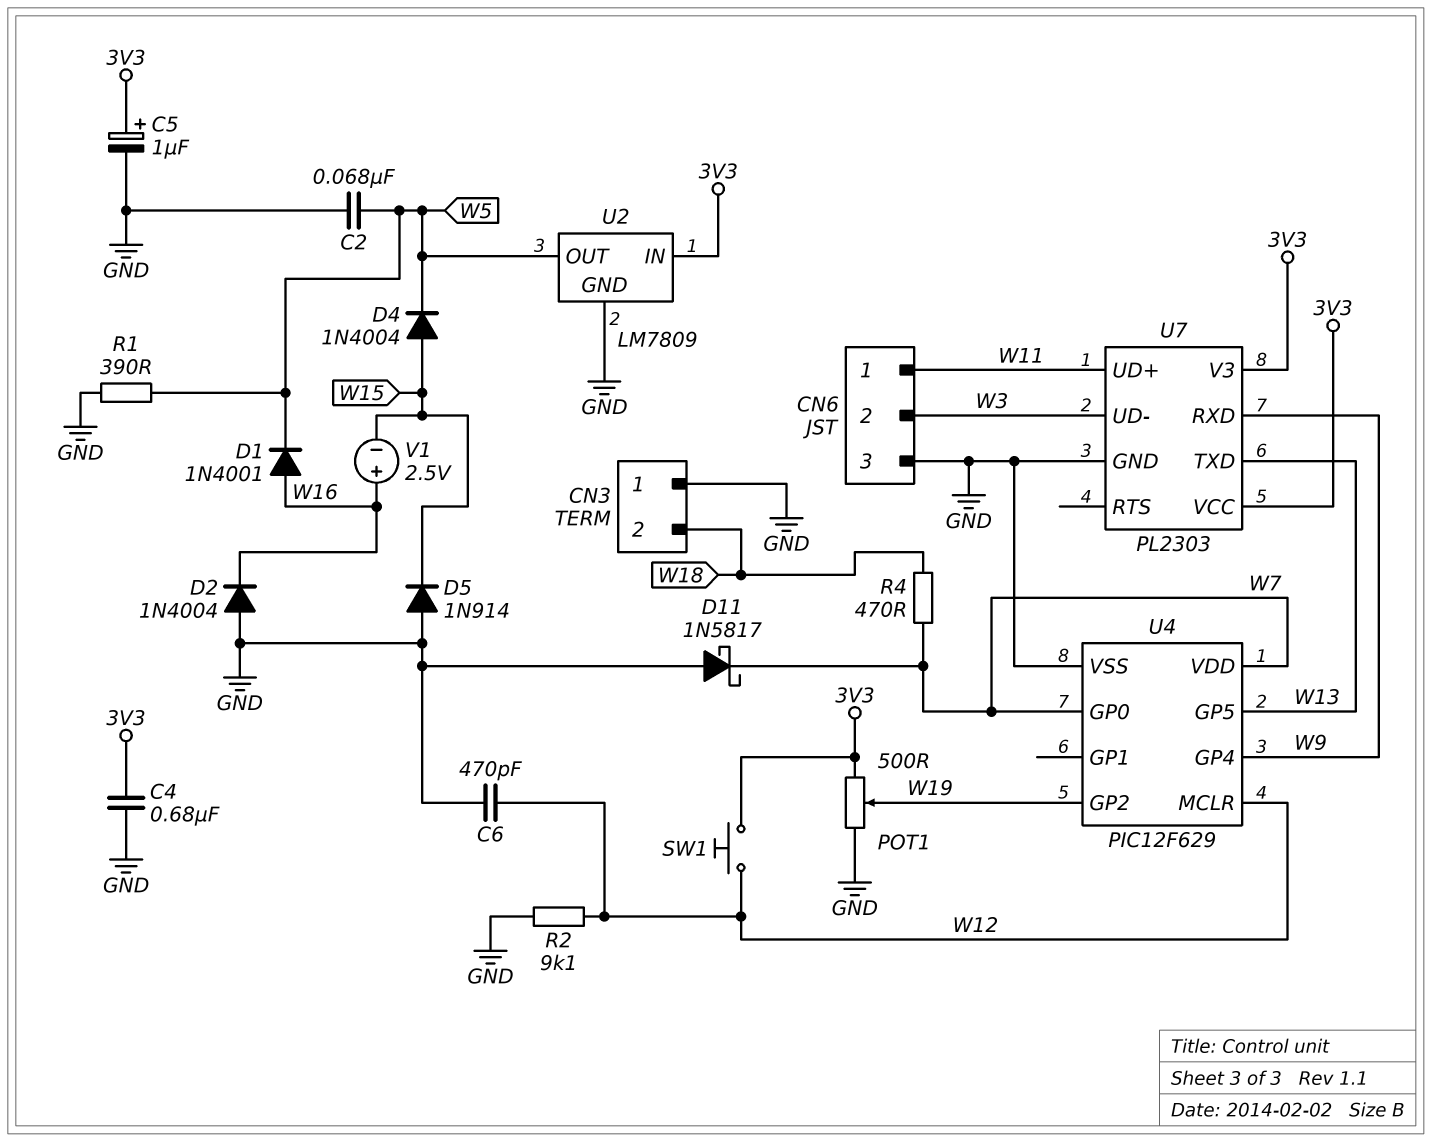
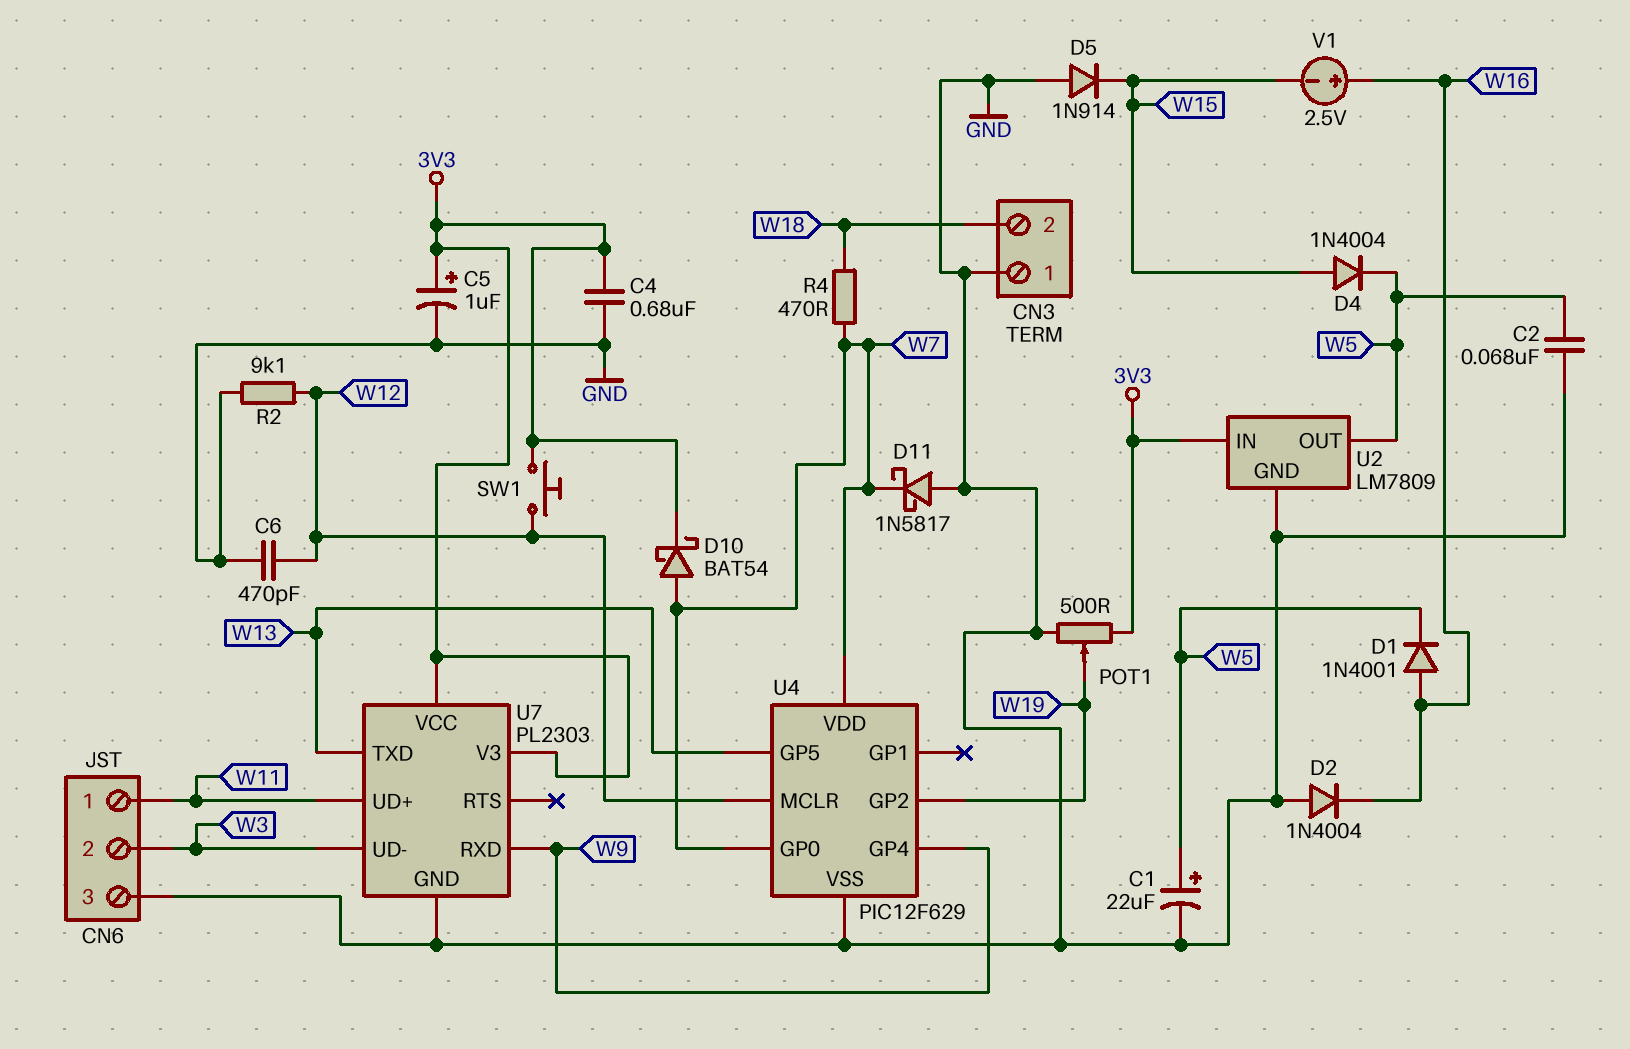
C1: none -> 22uF (plus W5, minus GND)
D10: none -> schottky BAT54 (A W7, K 3V3)
R1: 390 (GND, W5) -> none

